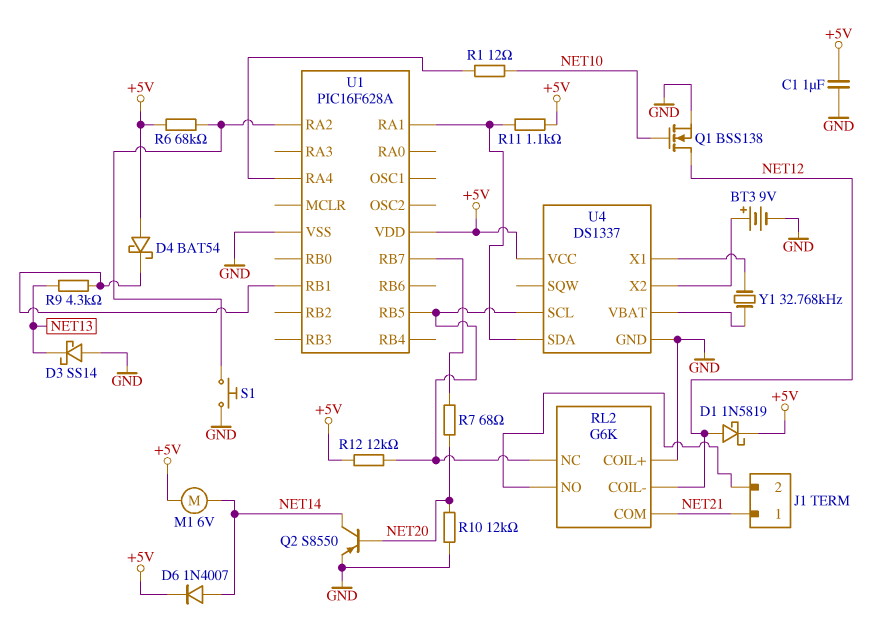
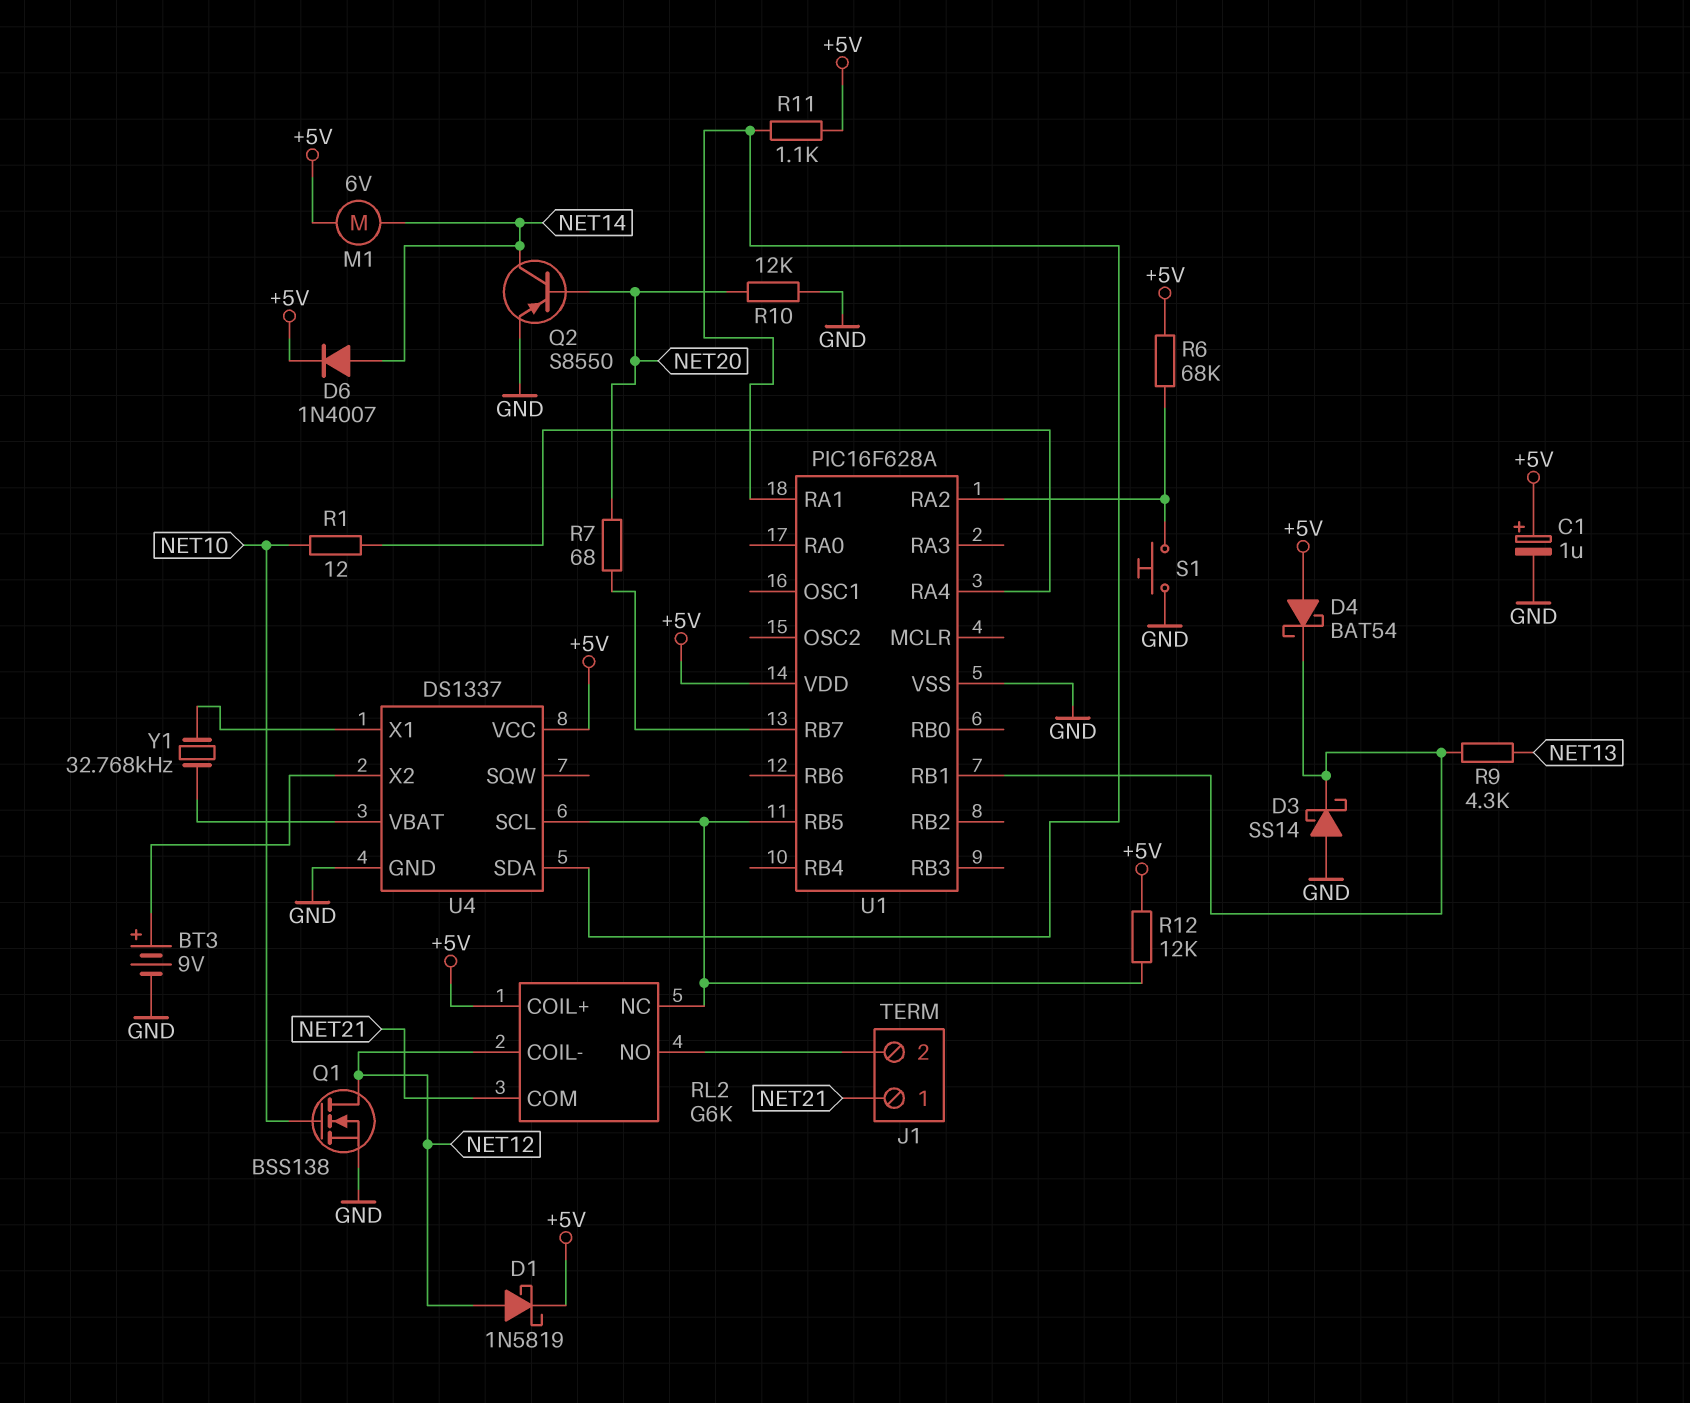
C1: 1uF (+5V, GND) -> 1uF (plus +5V, minus GND)
D3: schottky SS14 (A GND, K NET13) -> schottky SS14 (A GND, K U1/RB1)
RL2 pin COIL+: GND -> +5V

